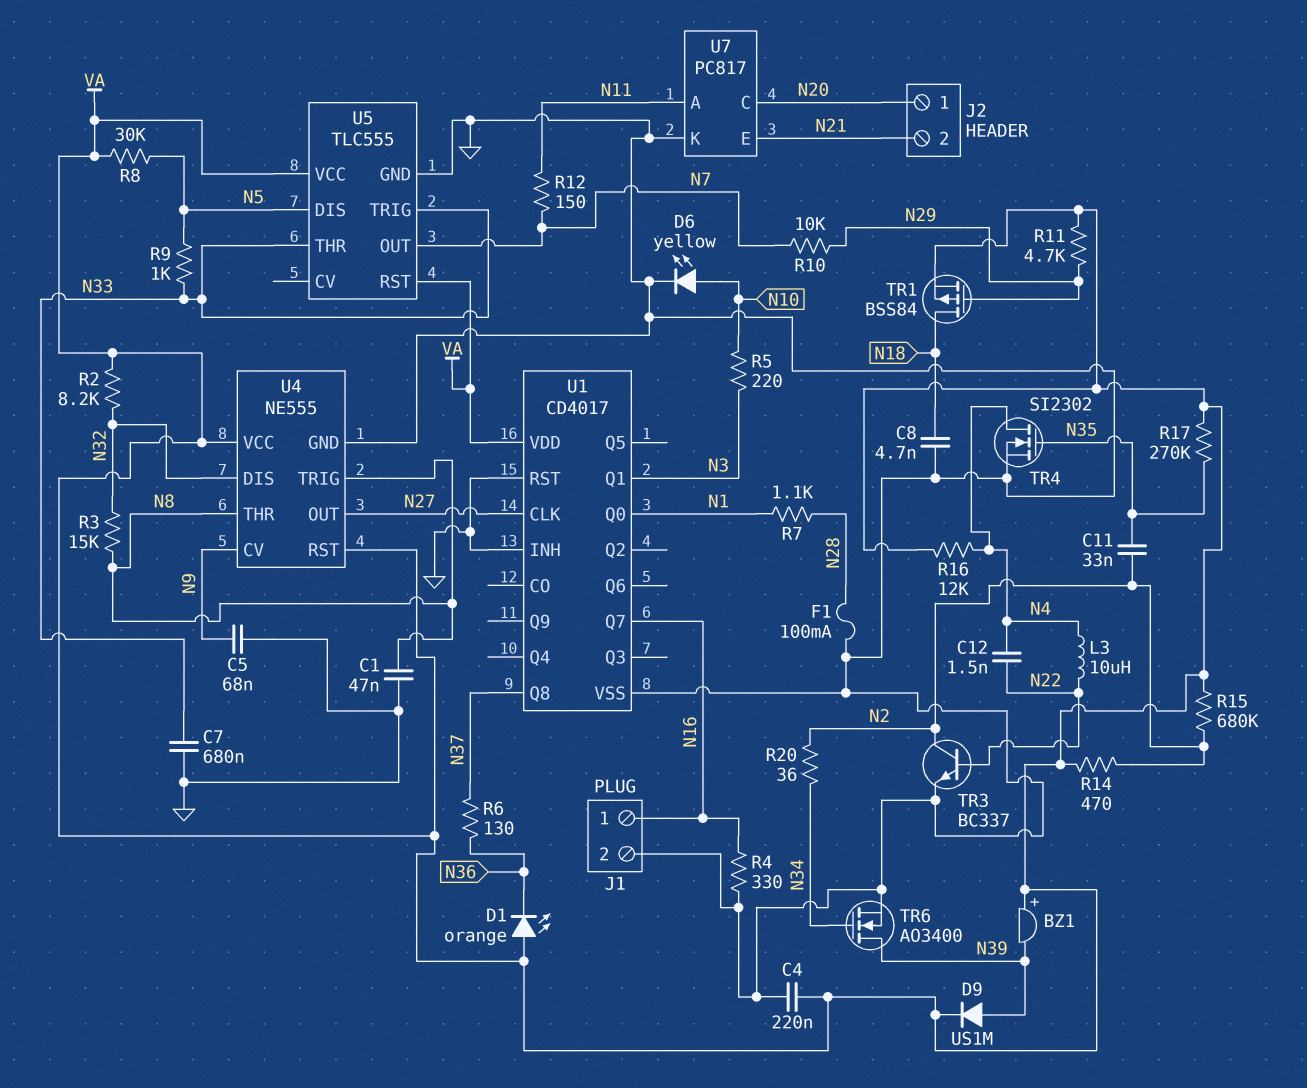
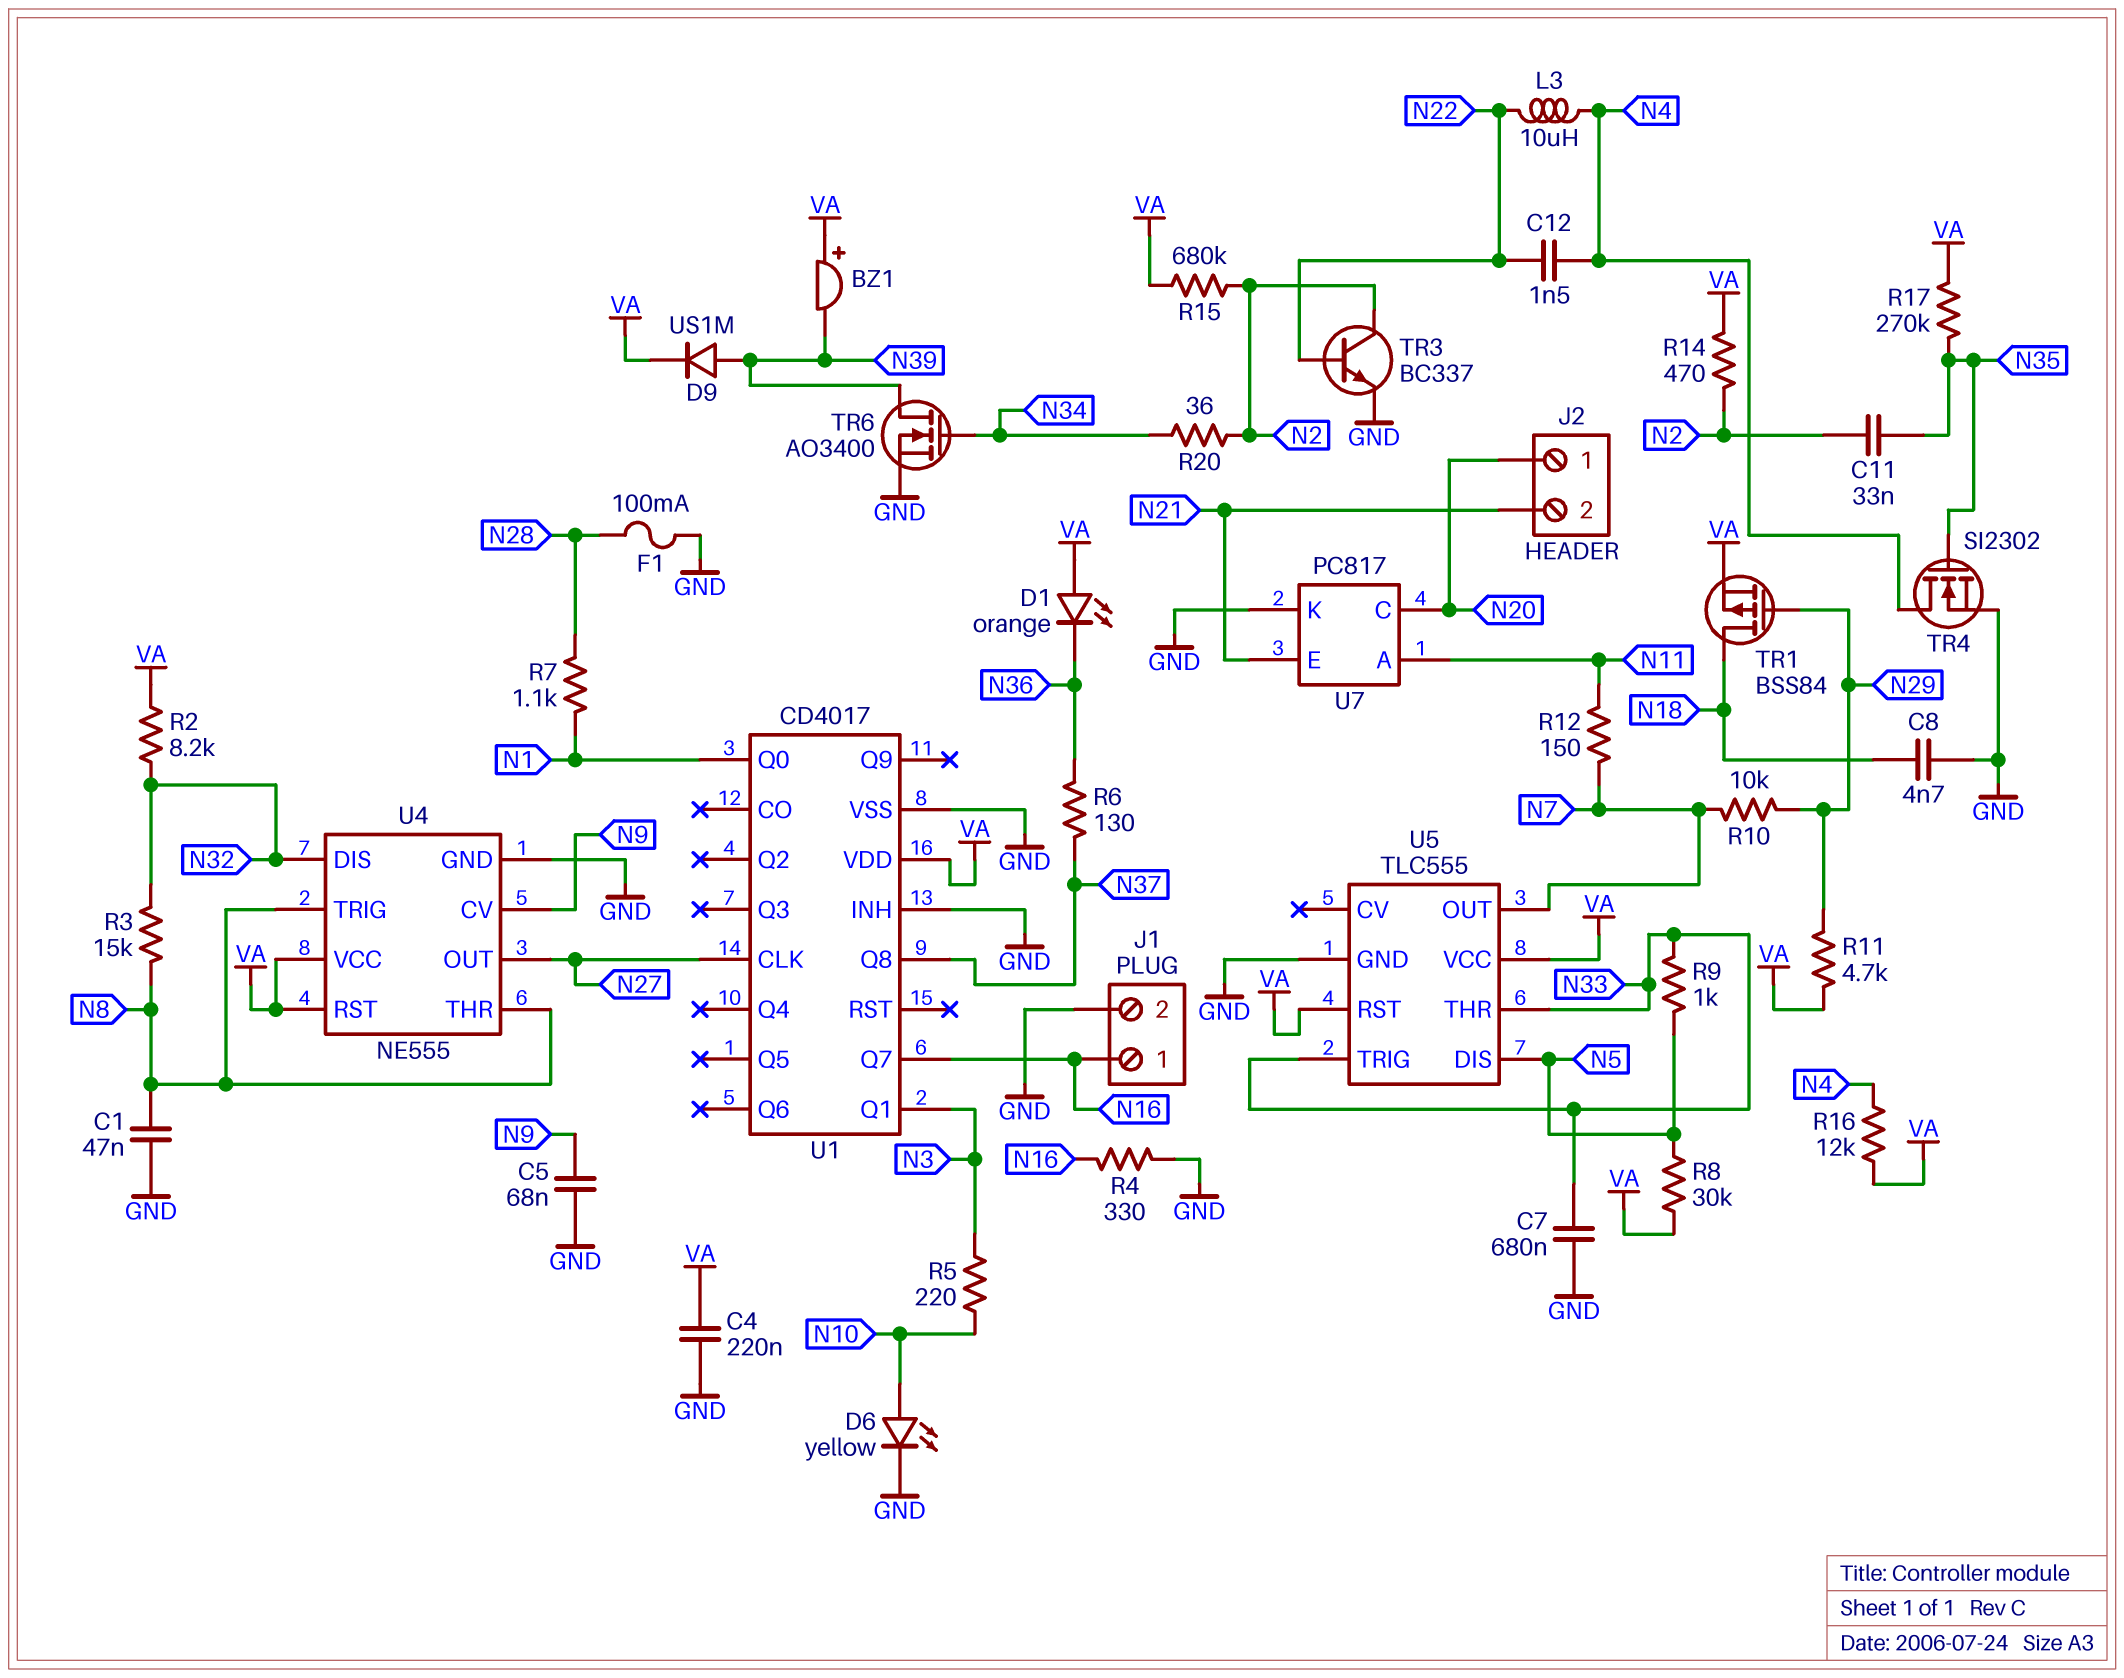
U1 pin RST: GND -> none

